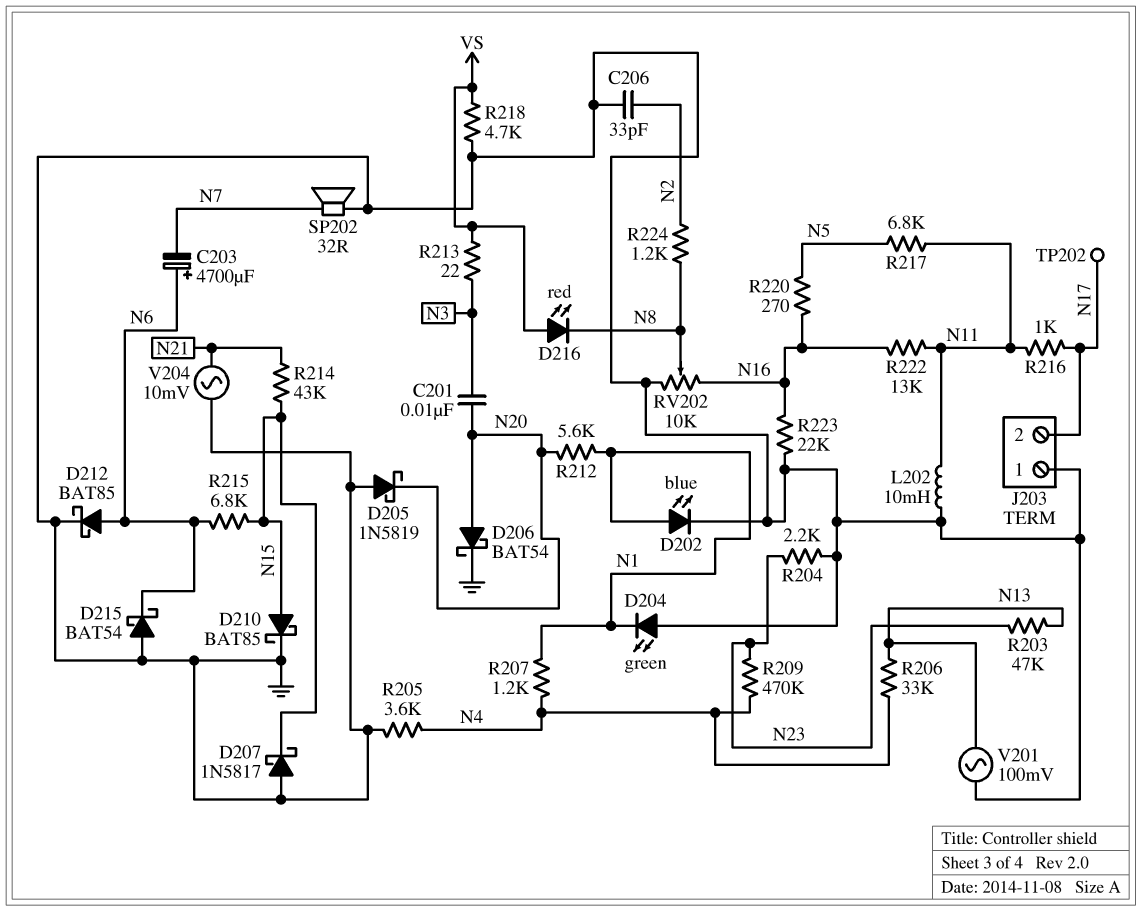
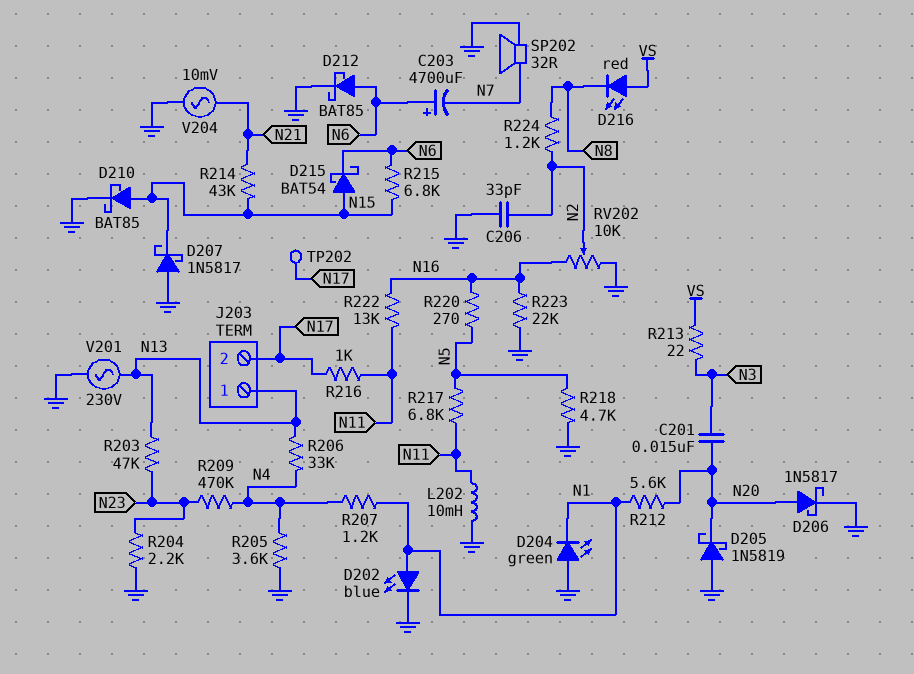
C201: 10nF (N3, N20) -> 15nF (N3, N20)
D206: schottky BAT54 (A N20, K GND) -> schottky 1N5817 (A N20, K GND)
D215: schottky BAT54 (A GND, K N6) -> schottky BAT54 (A N15, K N6)
J203 pin 1: GND -> N13
R218: 4.7k (GND, VS) -> 4.7k (GND, N5)
RV202: 10k (GND, N16, wiper N8) -> 10k (GND, N16, wiper N2)
V201: AC 100mV (GND, N13) -> AC 230V (GND, N13)

